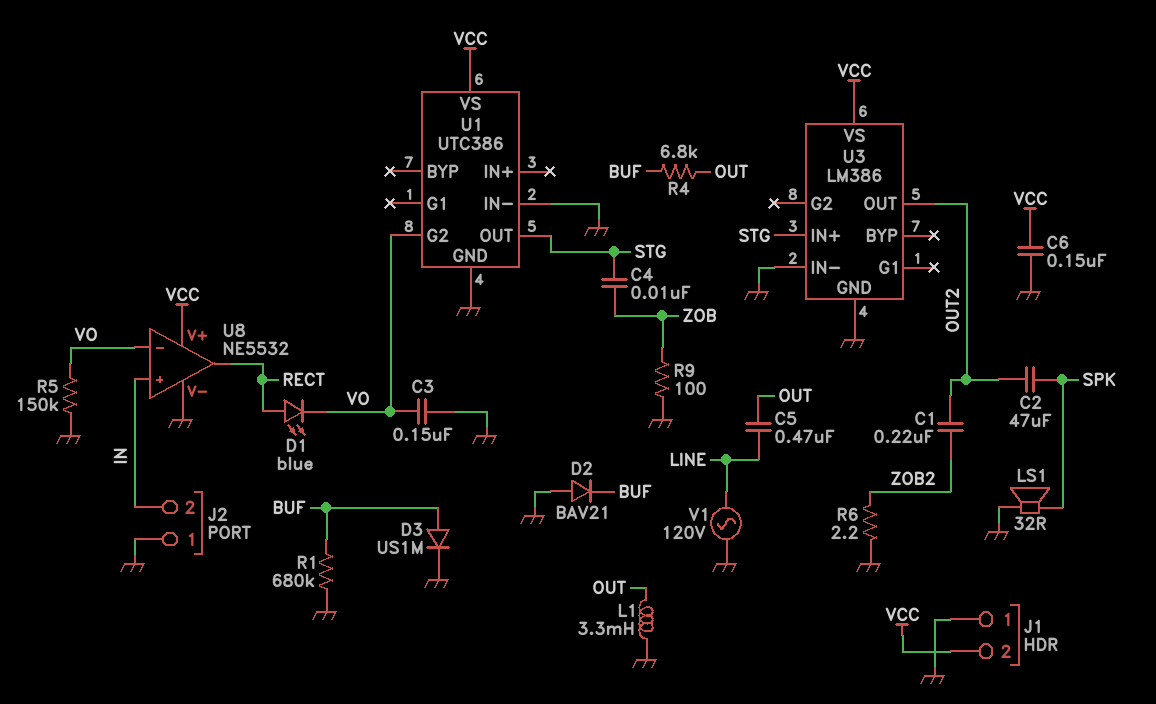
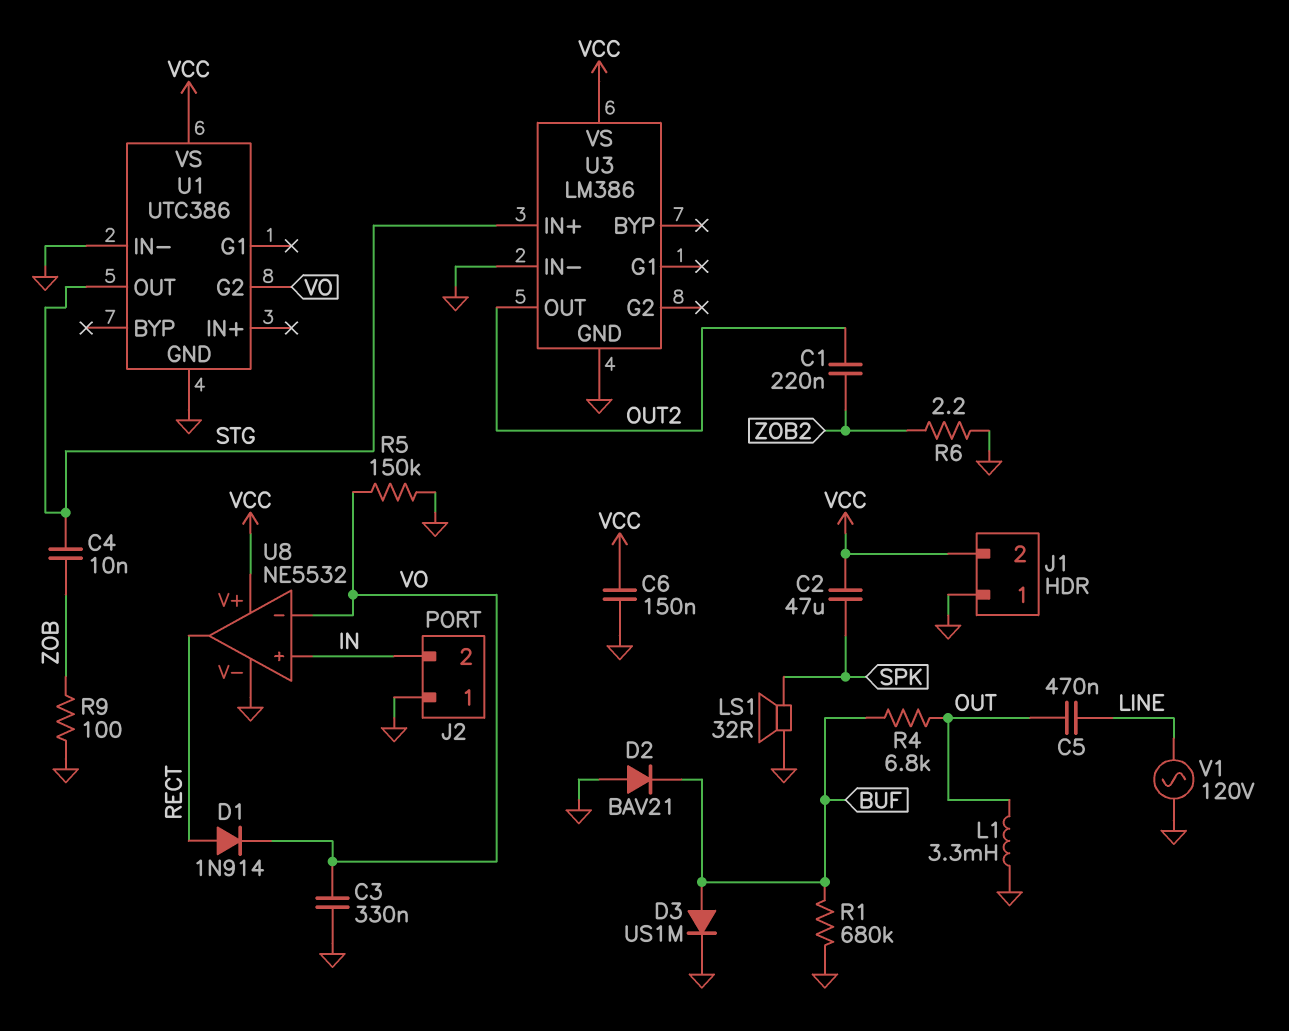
C2: 47uF (OUT2, SPK) -> 47uF (SPK, VCC)
C3: 150nF (GND, VO) -> 330nF (GND, VO)
D1: LED blue (A RECT, K VO) -> diode 1N914 (A RECT, K VO)

